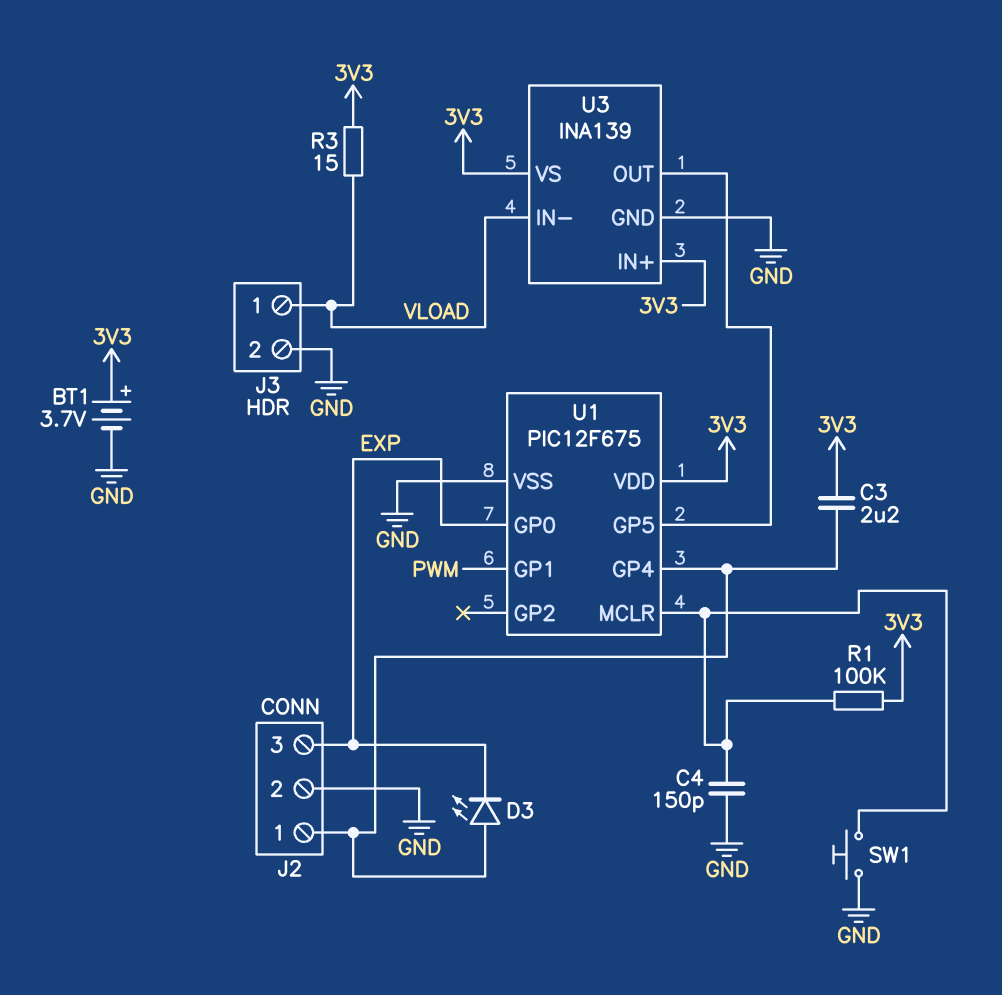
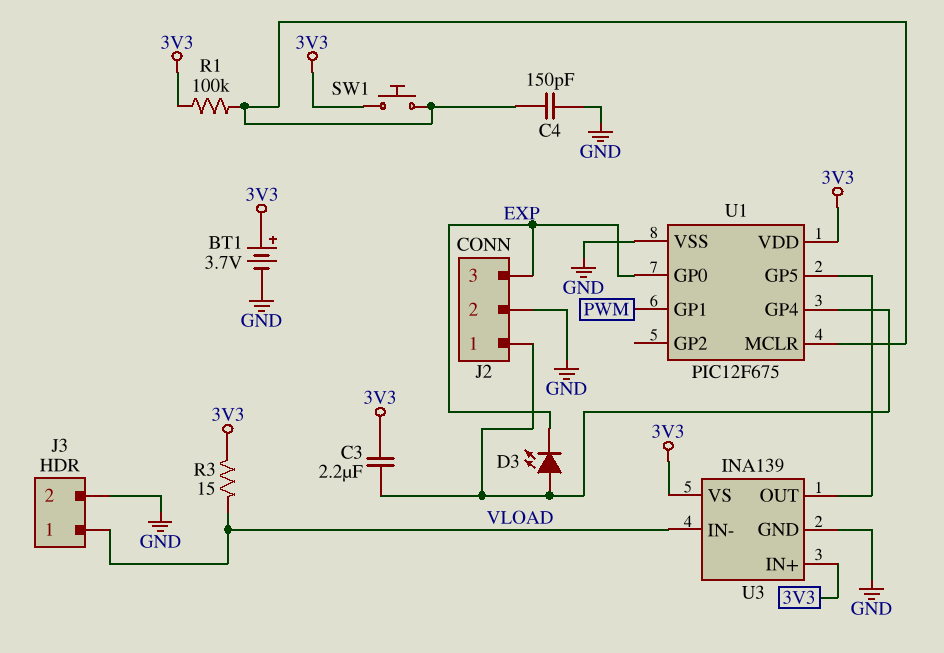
SW1: button (GND, U1/MCLR) -> button (3V3, U1/MCLR)

